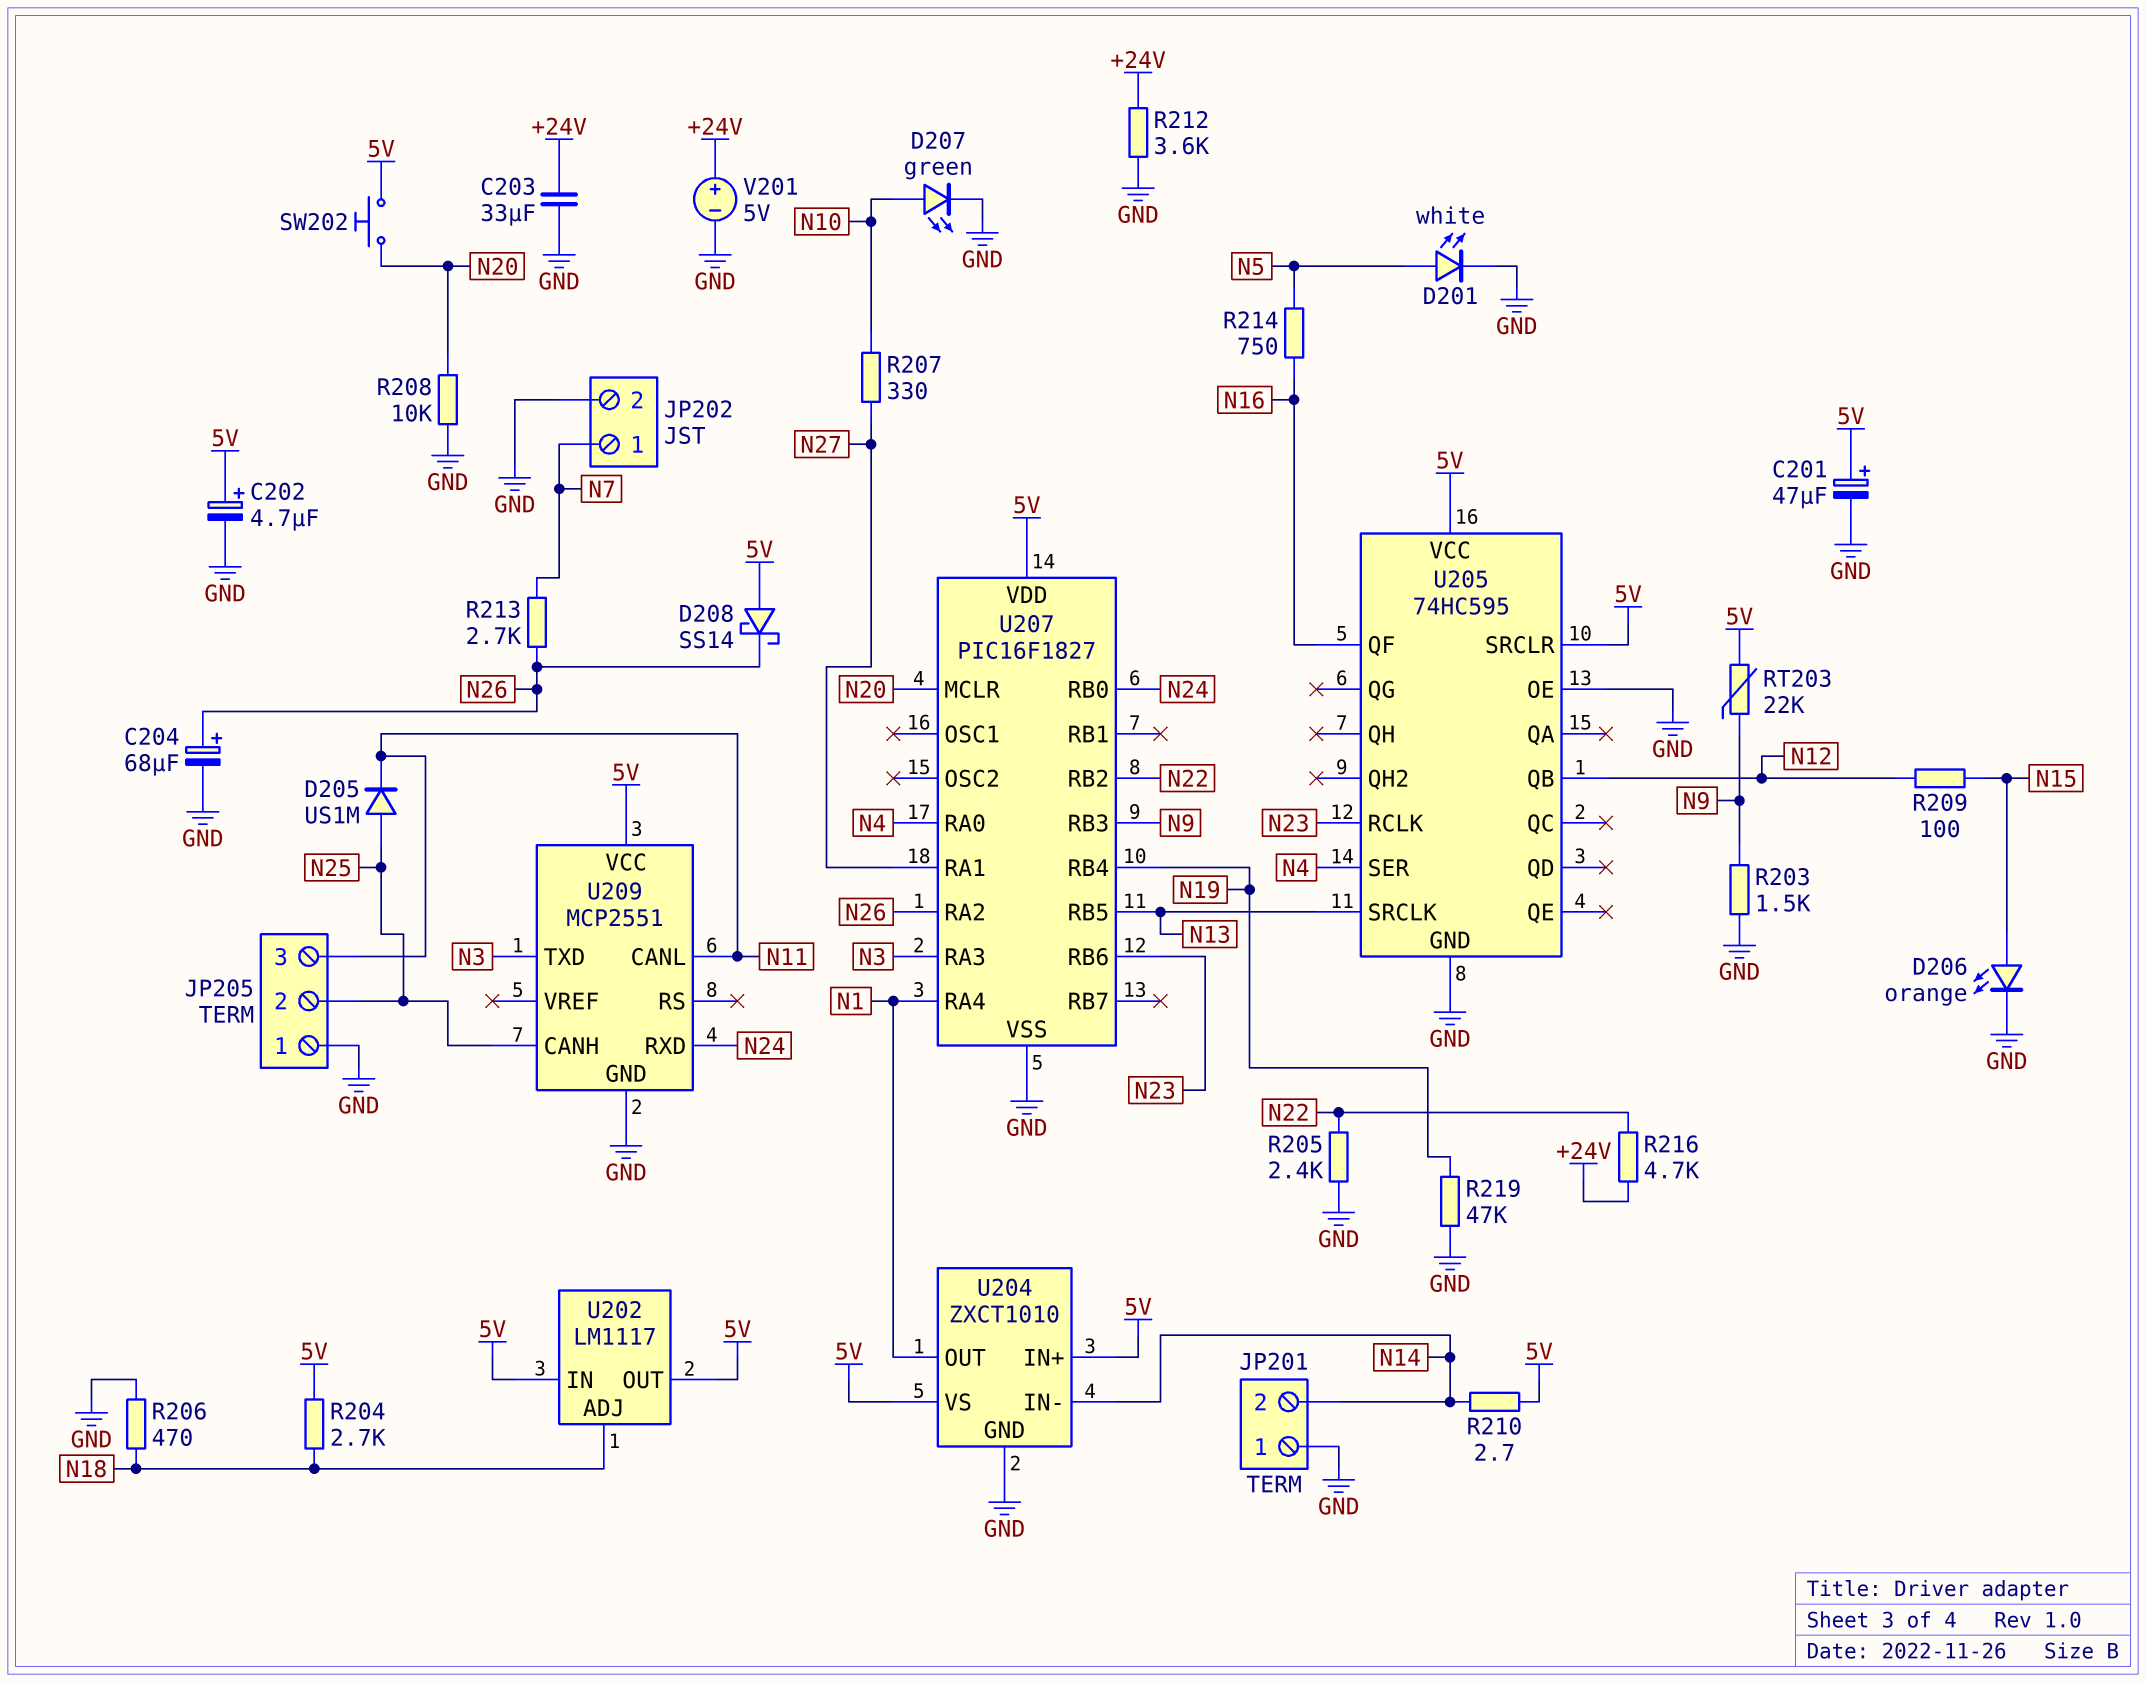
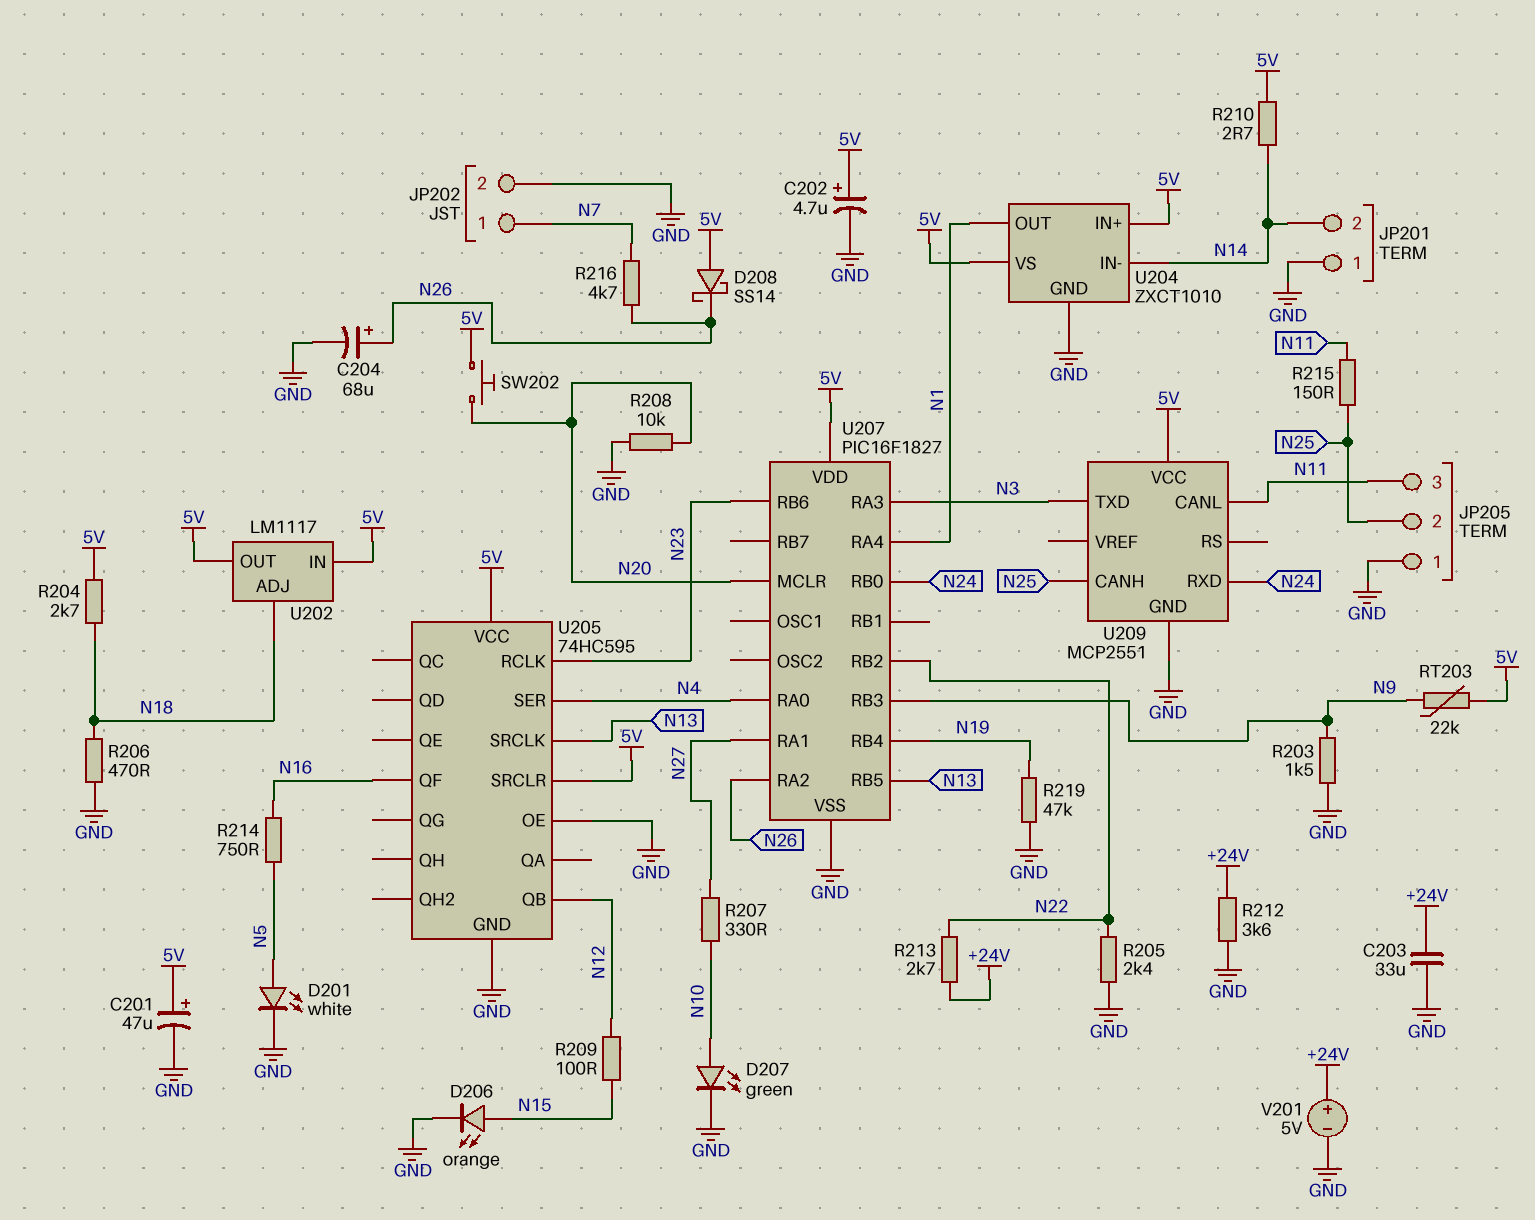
D205: diode US1M (A N25, K N11) -> none
R213: 2.7k (N7, N26) -> 2.7k (+24V, N22)
R215: none -> 150 (N11, N25)
R216: 4.7k (+24V, N22) -> 4.7k (N7, N26)

